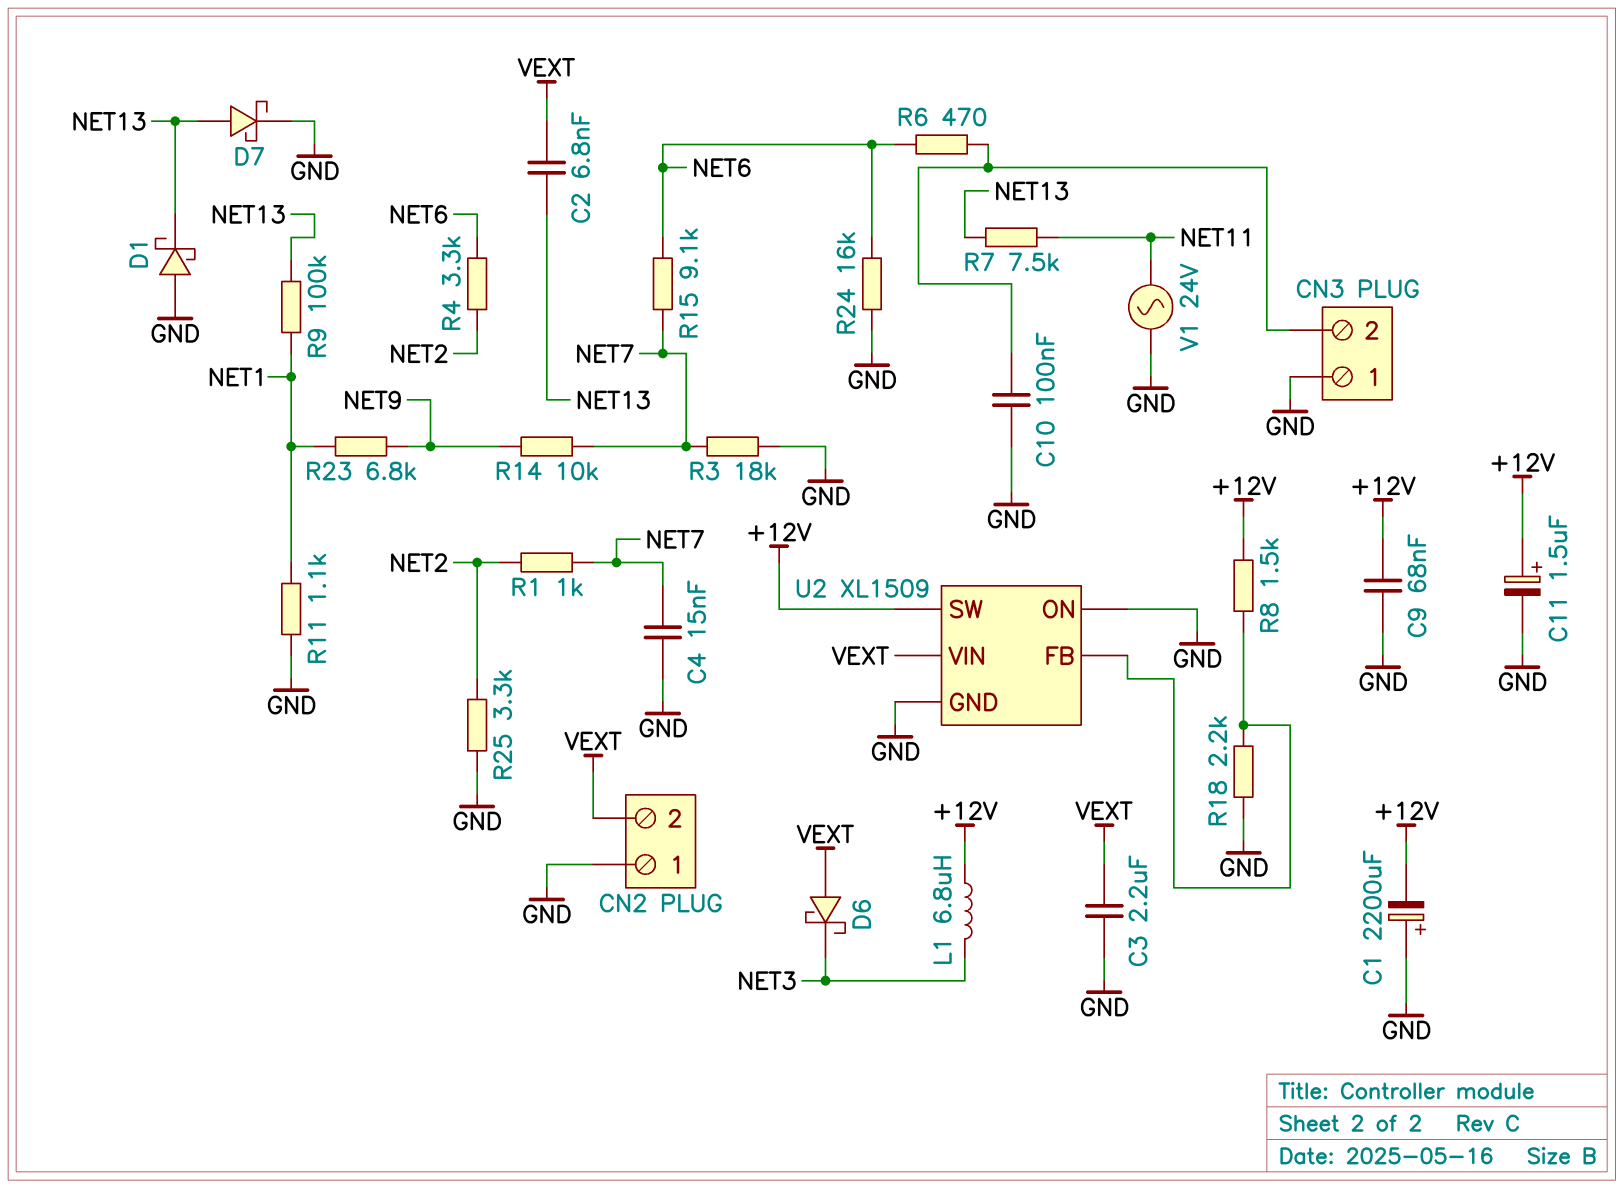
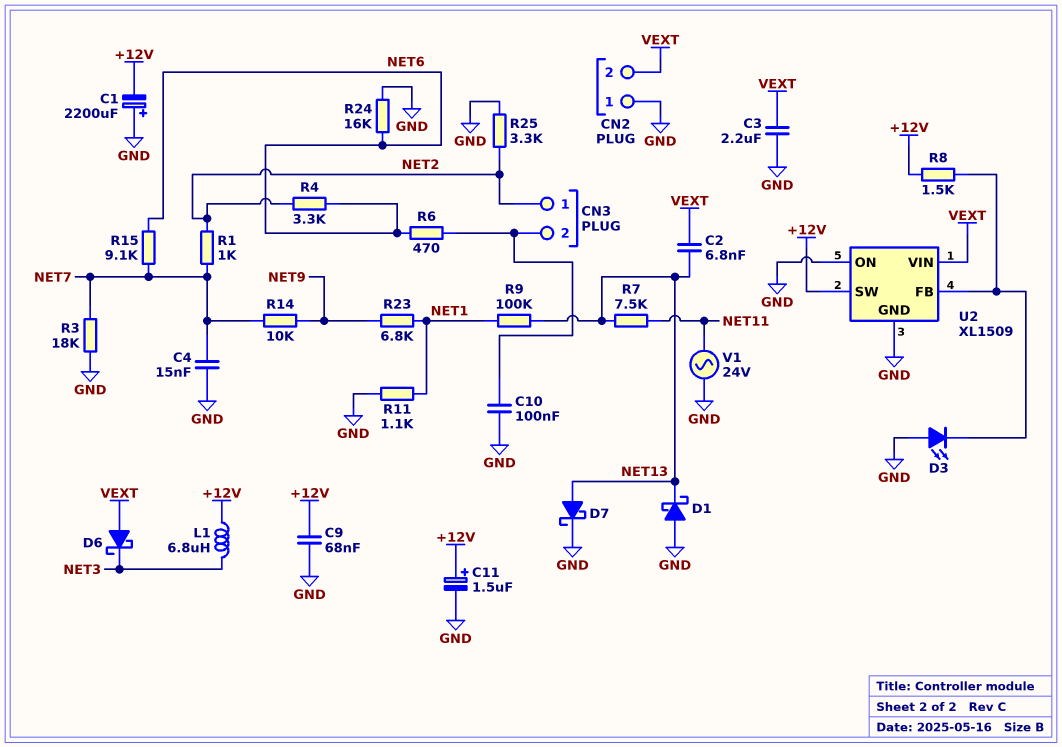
CN3 pin 1: GND -> NET2
D3: none -> LED (A GND, K U2/FB)
R18: 2.2k (GND, U2/FB) -> none

